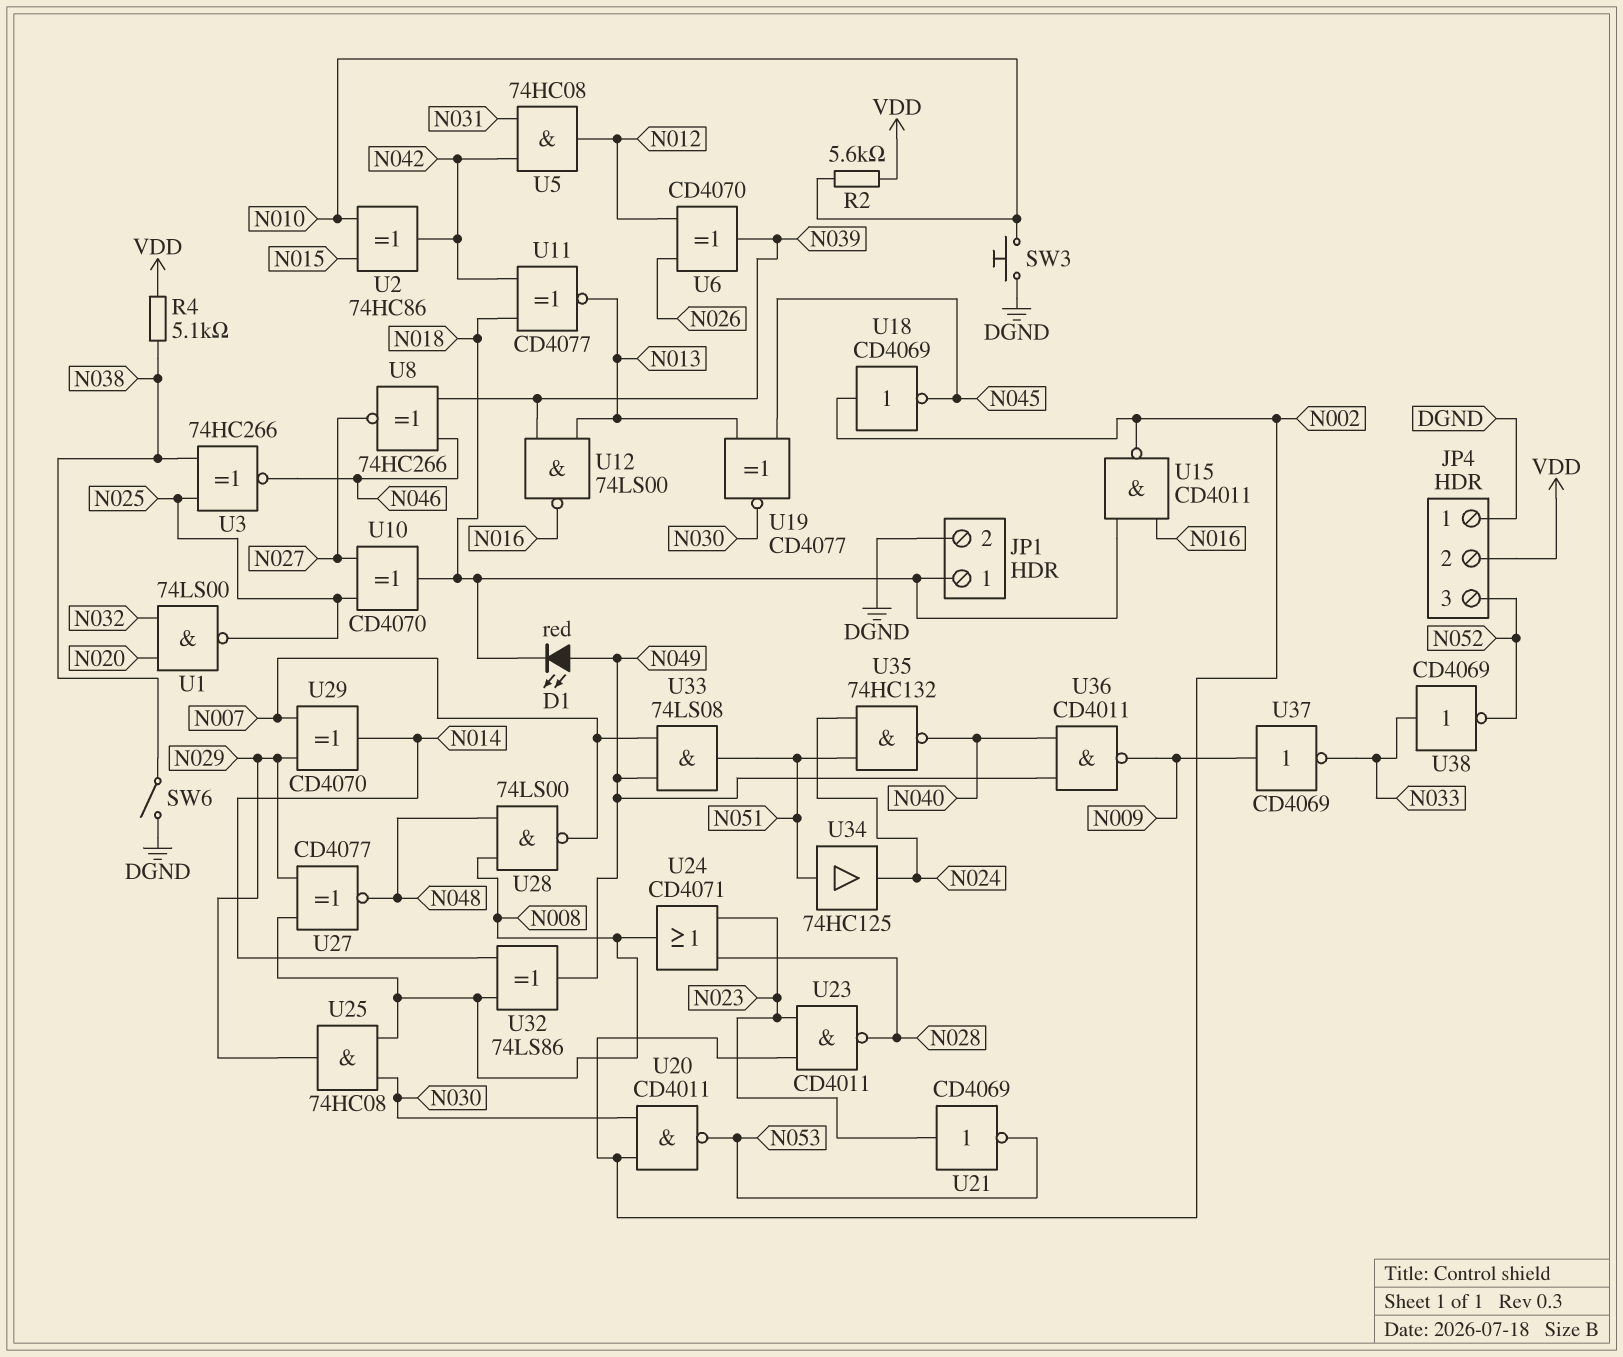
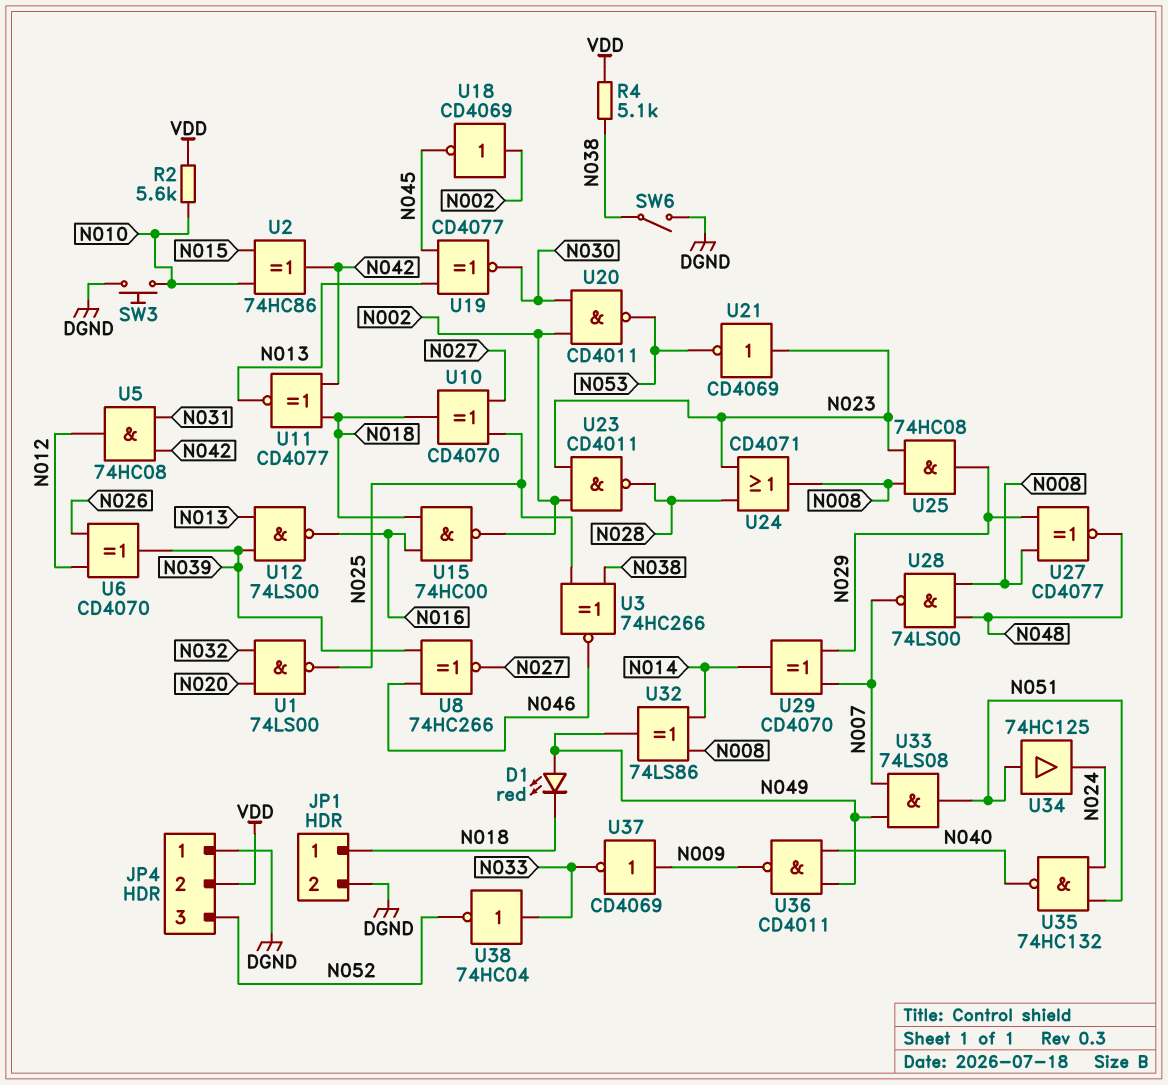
U15: NAND CD4011 (in N016, in N018, out N002) -> NAND 74HC00 (in N016, in N018, out N002)
U25: AND 74HC08 (in N008, in N030, out N029) -> AND 74HC08 (in N008, in N023, out N029)
U38: NOT CD4069 (in N033, out N052) -> NOT 74HC04 (in N033, out N052)

